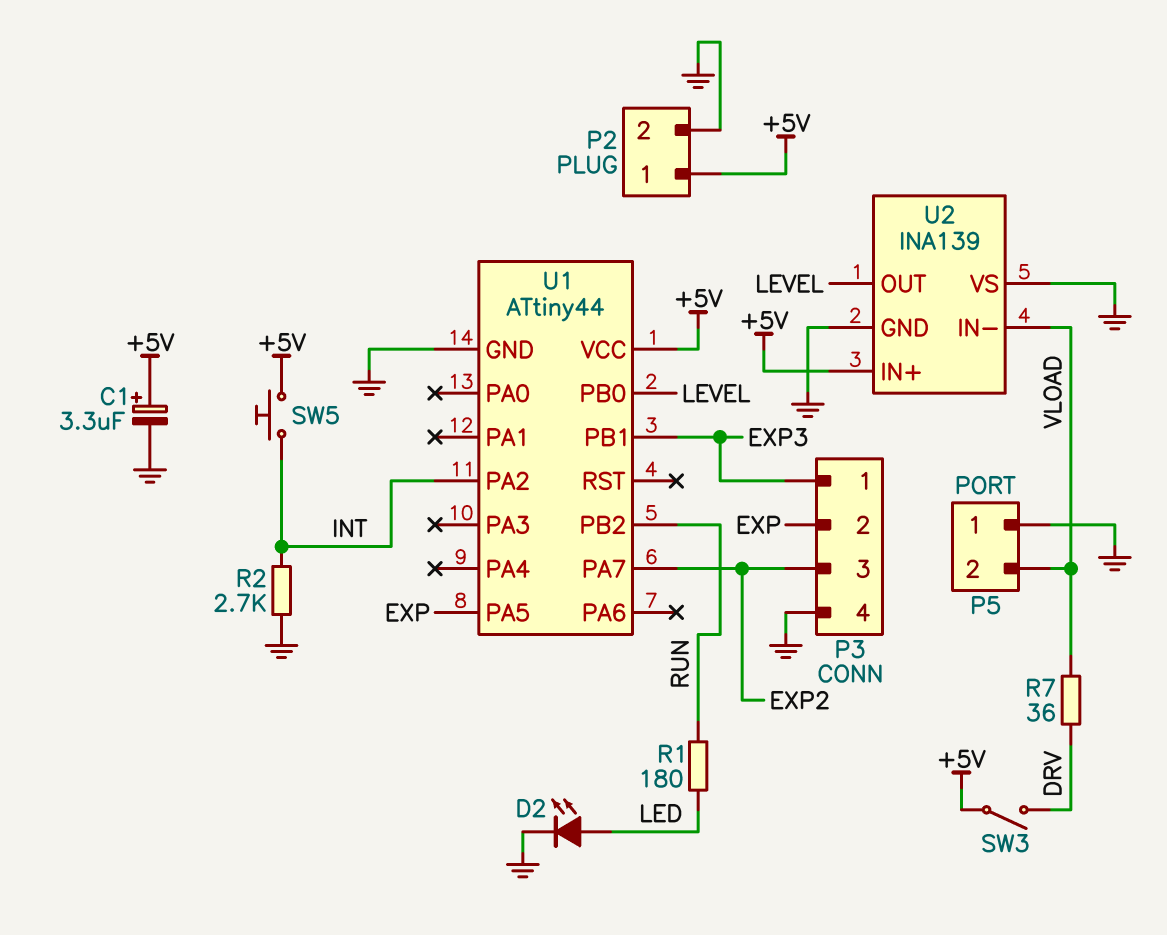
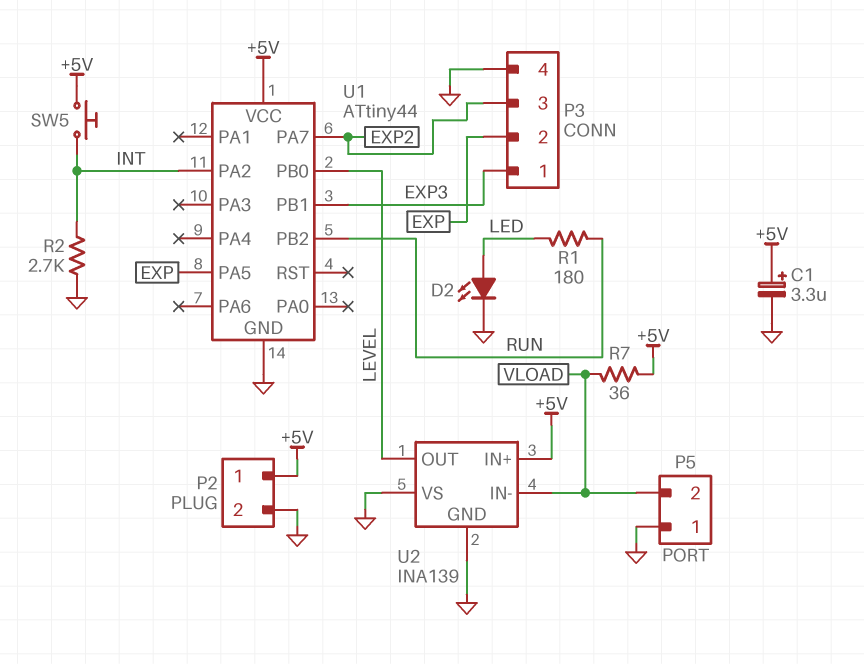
R7: 36 (DRV, VLOAD) -> 36 (+5V, VLOAD)
SW3: switch (+5V, DRV) -> none

